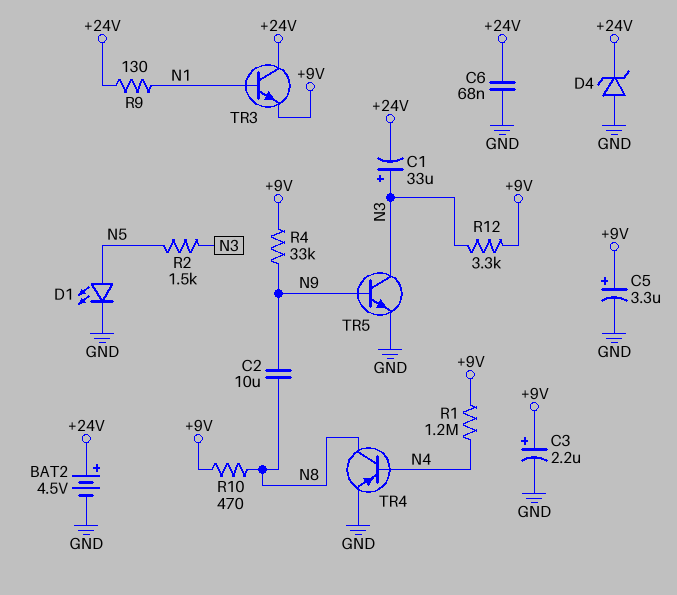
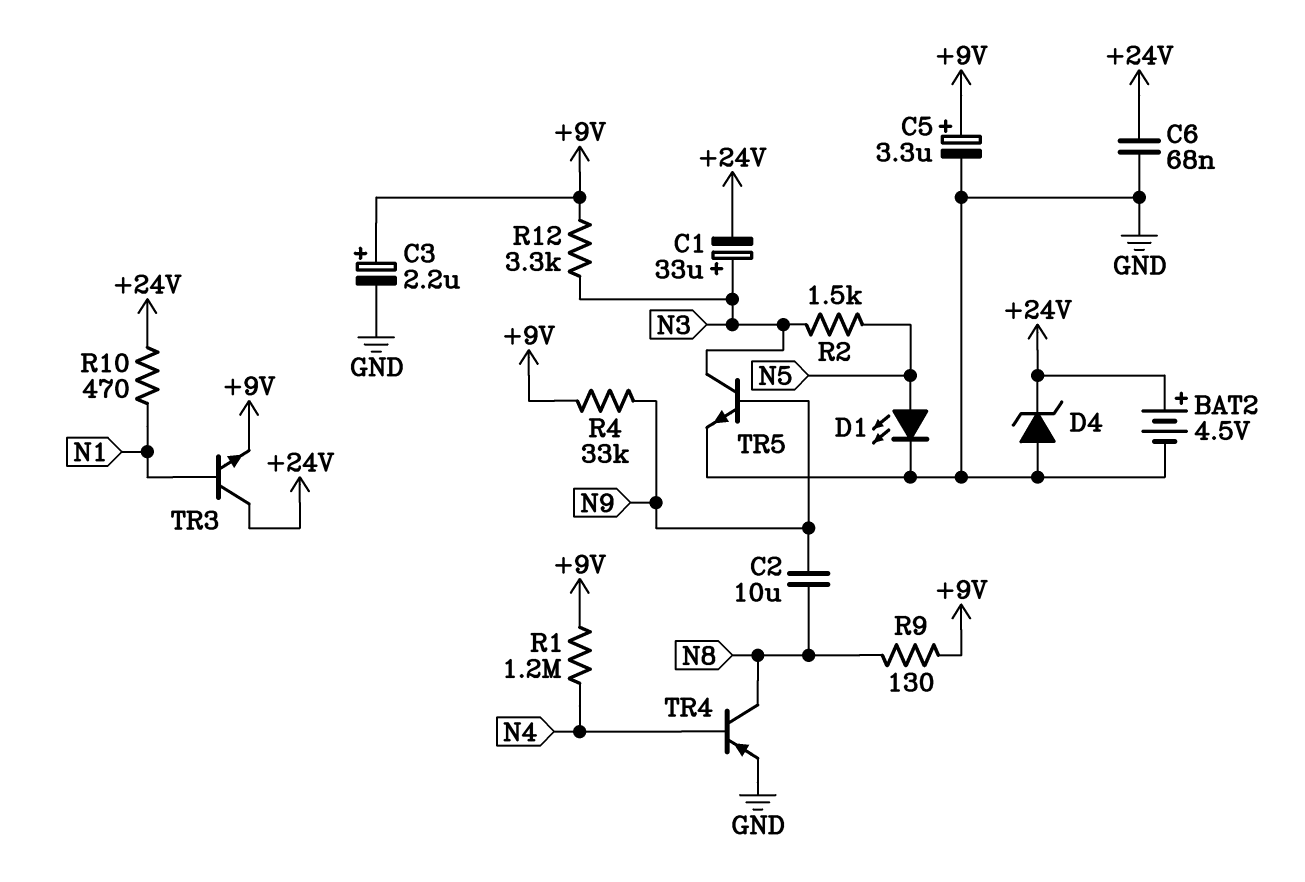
R9: 130 (+24V, N1) -> 130 (+9V, N8)
R10: 470 (+9V, N8) -> 470 (+24V, N1)

